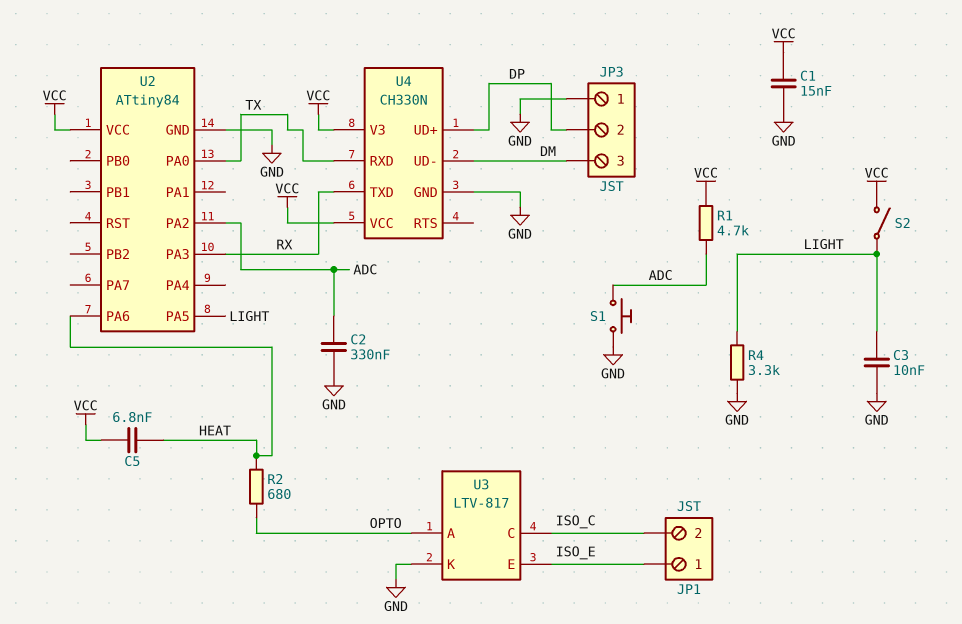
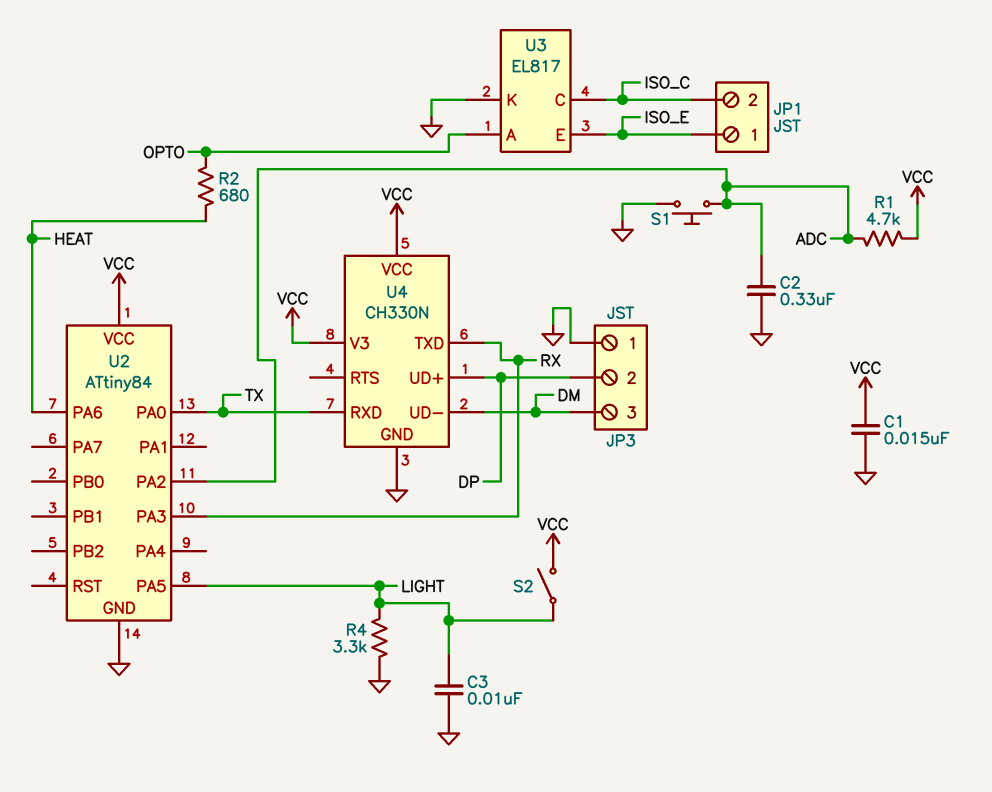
C5: 6.8nF (HEAT, VCC) -> none
U3: LTV-817 -> EL817

